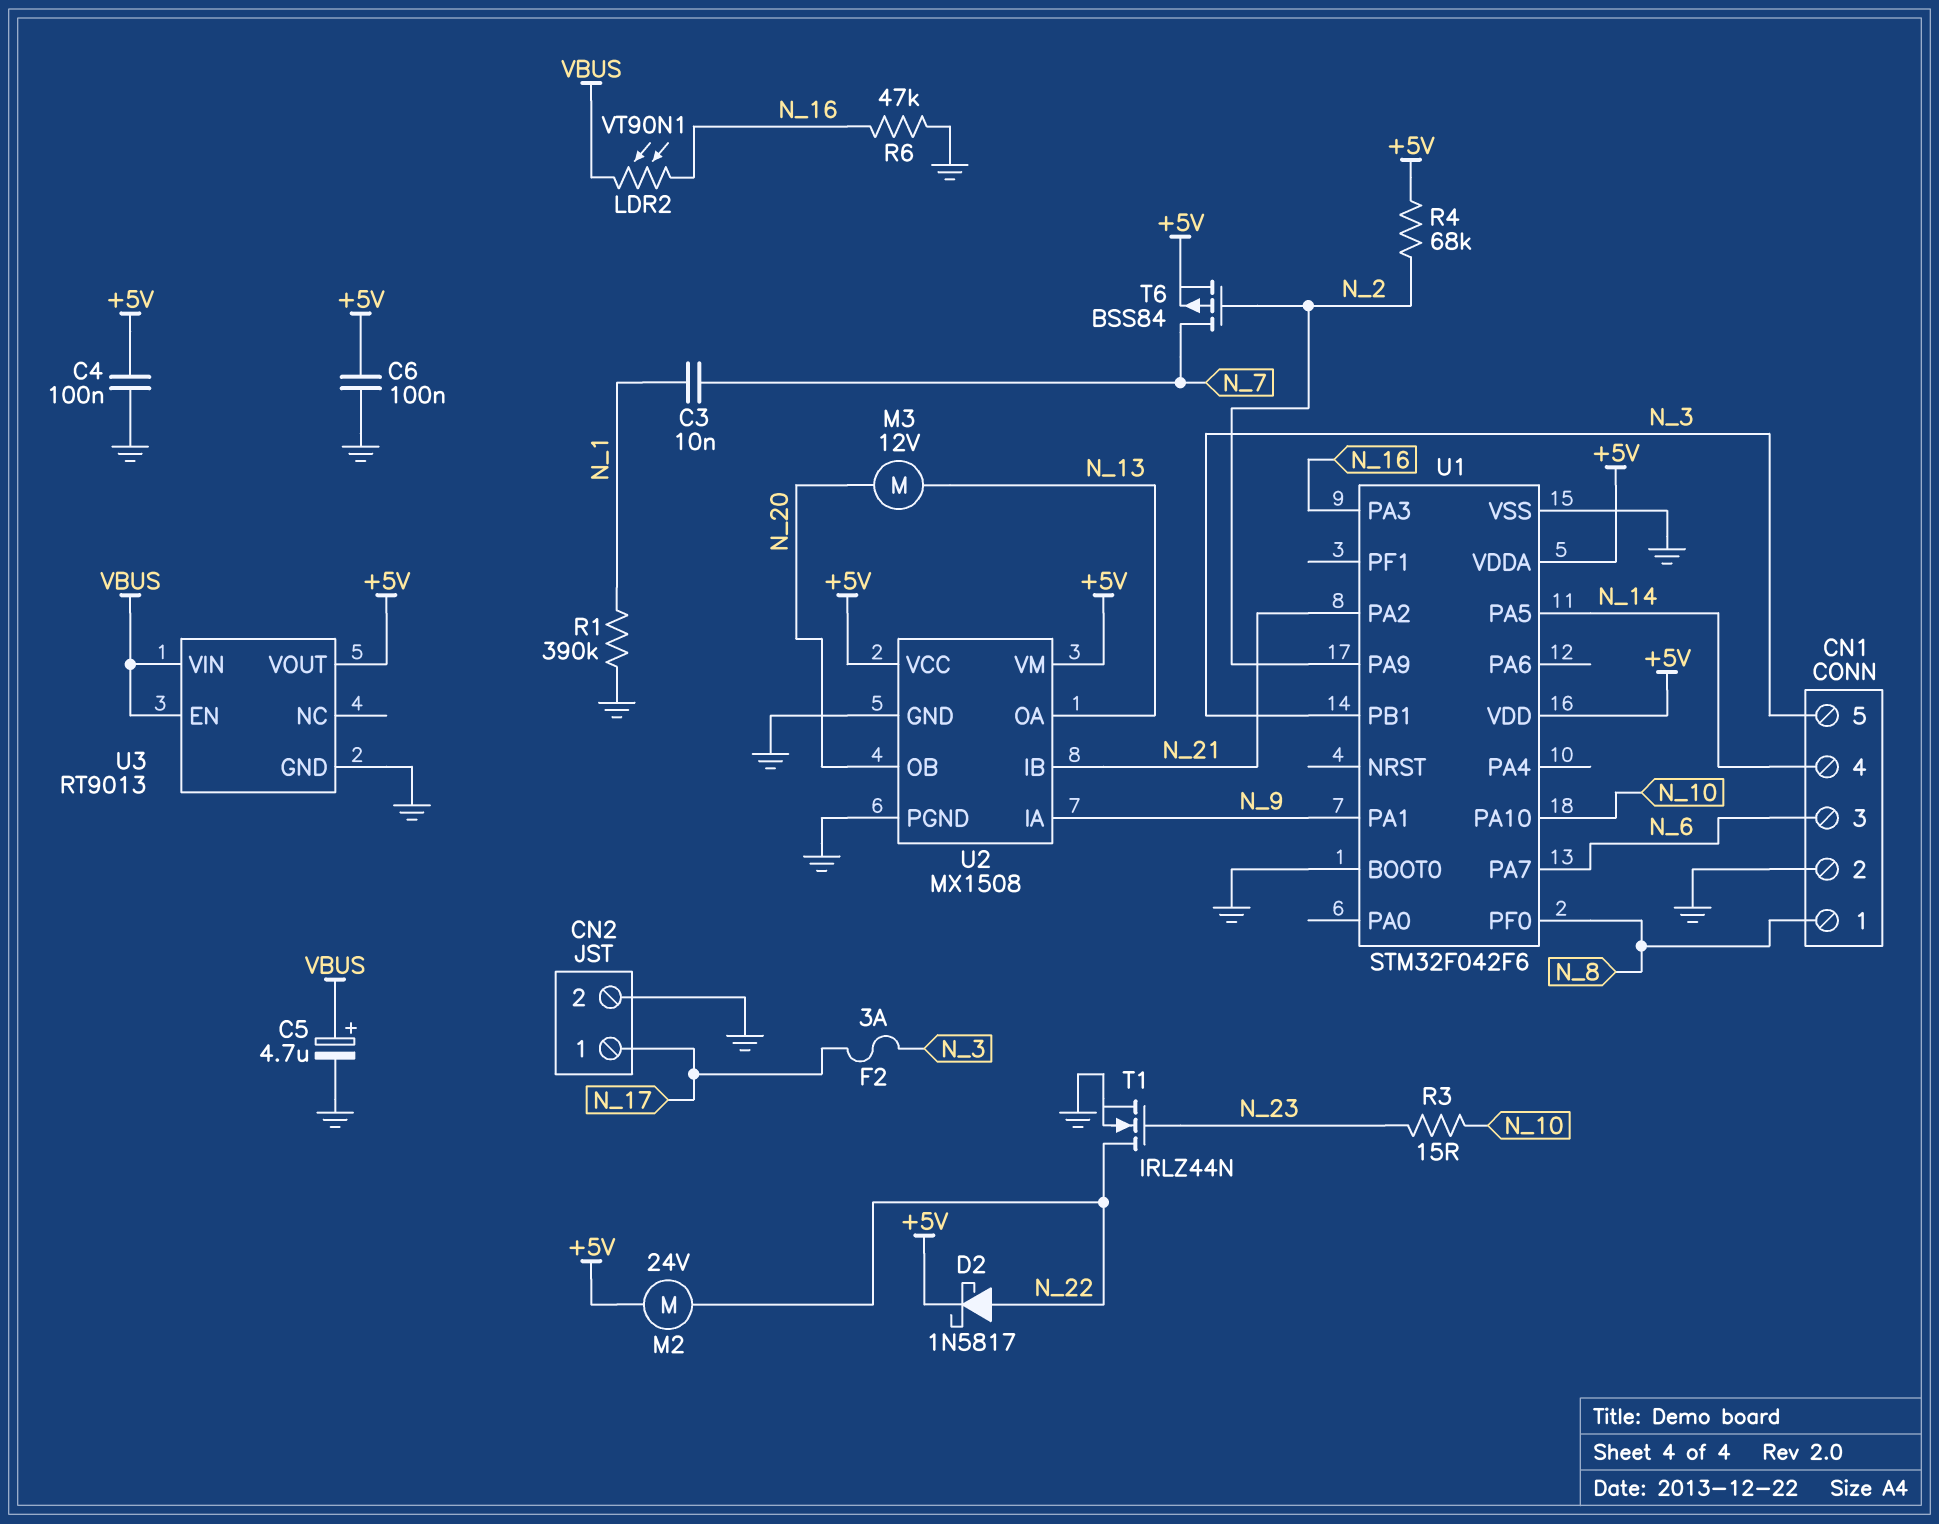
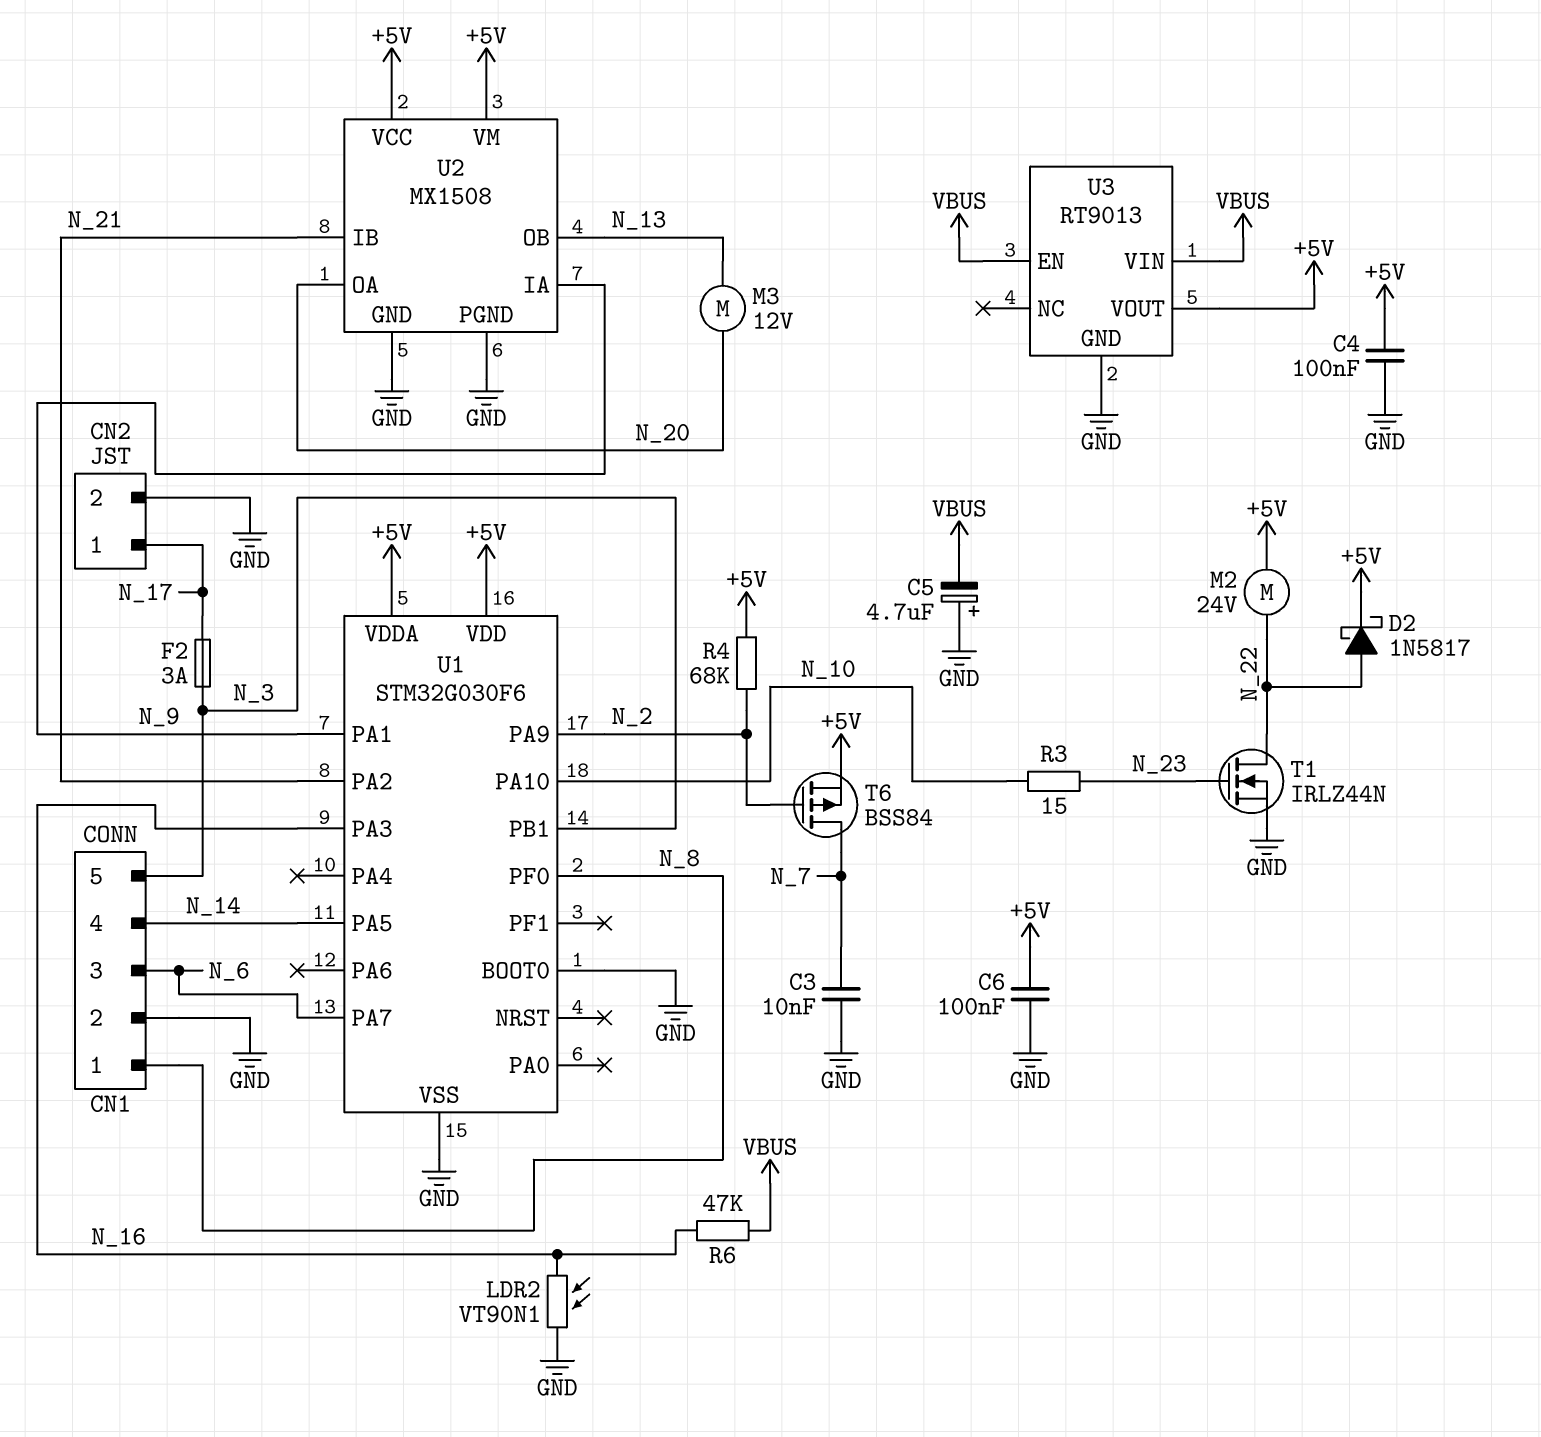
C3: 10nF (N_1, N_7) -> 10nF (GND, N_7)
C5: 4.7uF (plus VBUS, minus GND) -> 4.7uF (plus GND, minus VBUS)
LDR2: VT90N1 (N_16, VBUS) -> VT90N1 (GND, N_16)
R1: 390k (GND, N_1) -> none
R6: 47k (GND, N_16) -> 47k (N_16, VBUS)
U1: STM32F042F6 -> STM32G030F6
U2 pin OA: N_13 -> N_20
U2 pin OB: N_20 -> N_13

